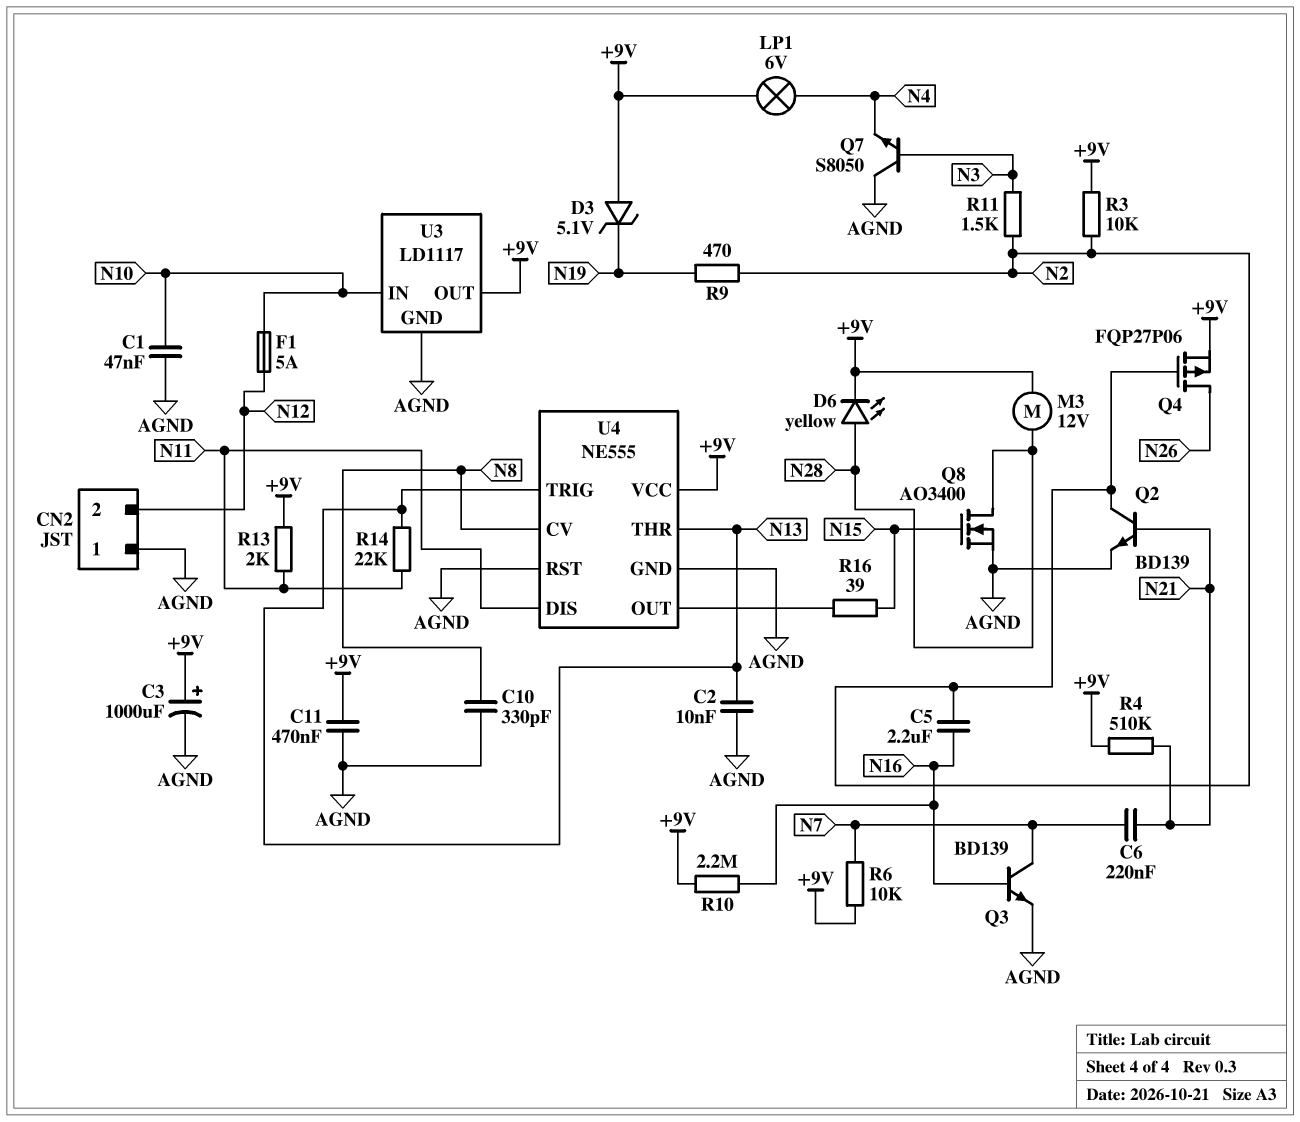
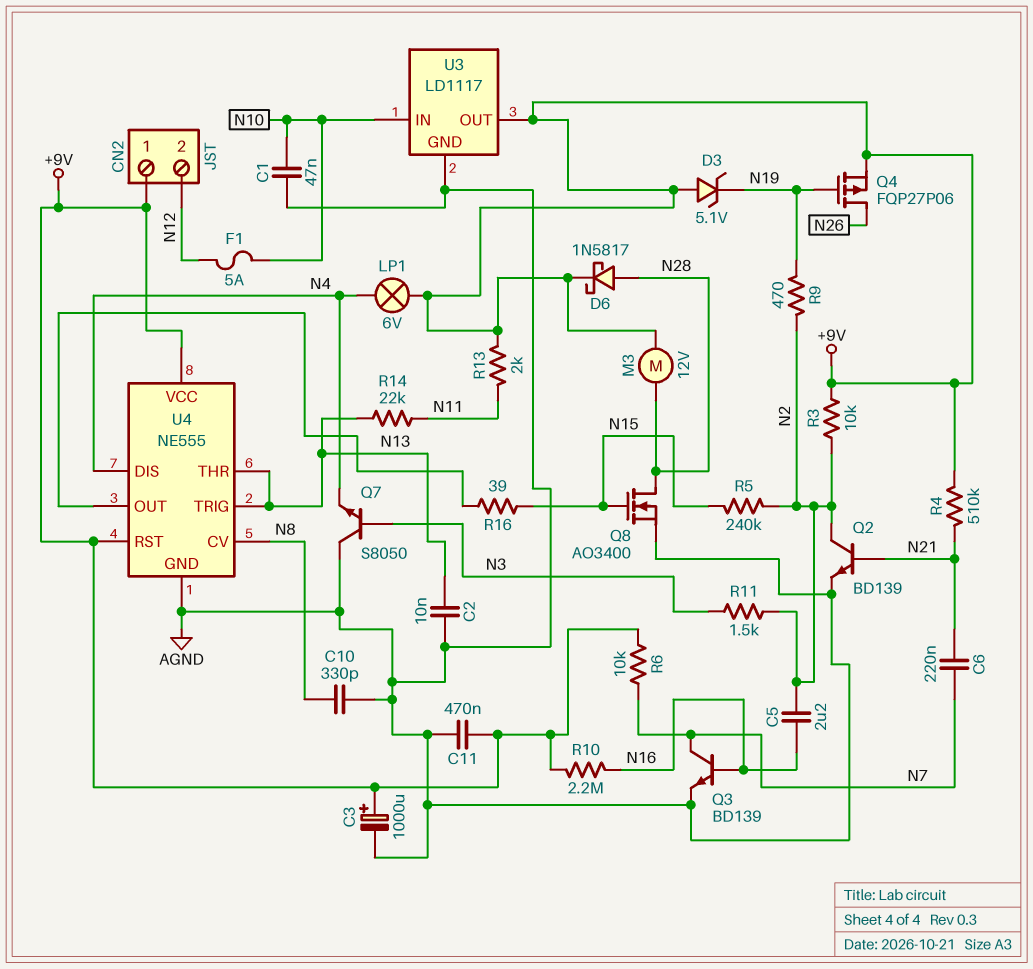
CN2 pin 1: AGND -> +9V
D6: LED yellow (A N28, K +9V) -> schottky 1N5817 (A N28, K +9V)
Q4: PMOS FQP27P06 (G N2, D N26, S +9V) -> PMOS FQP27P06 (G N19, D N26, S +9V)
R5: none -> 240k (N2, N15)
U4 pin DIS: N11 -> N4
U4 pin RST: AGND -> +9V

